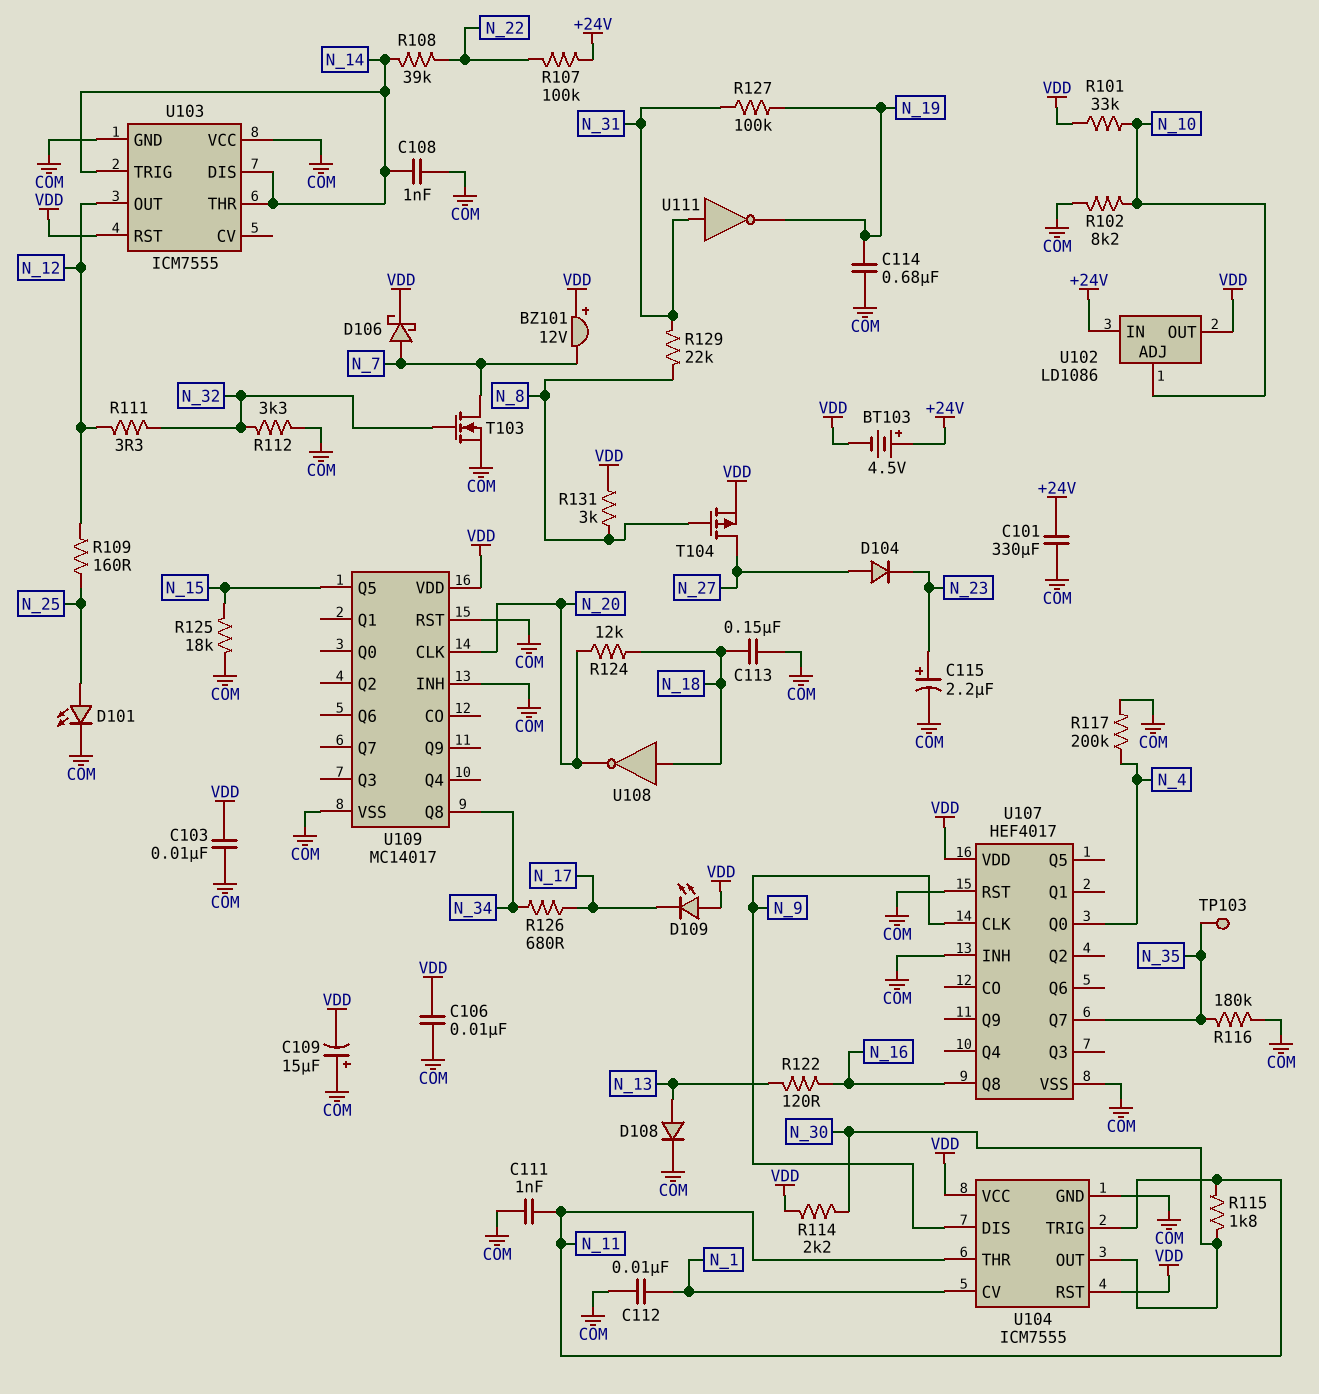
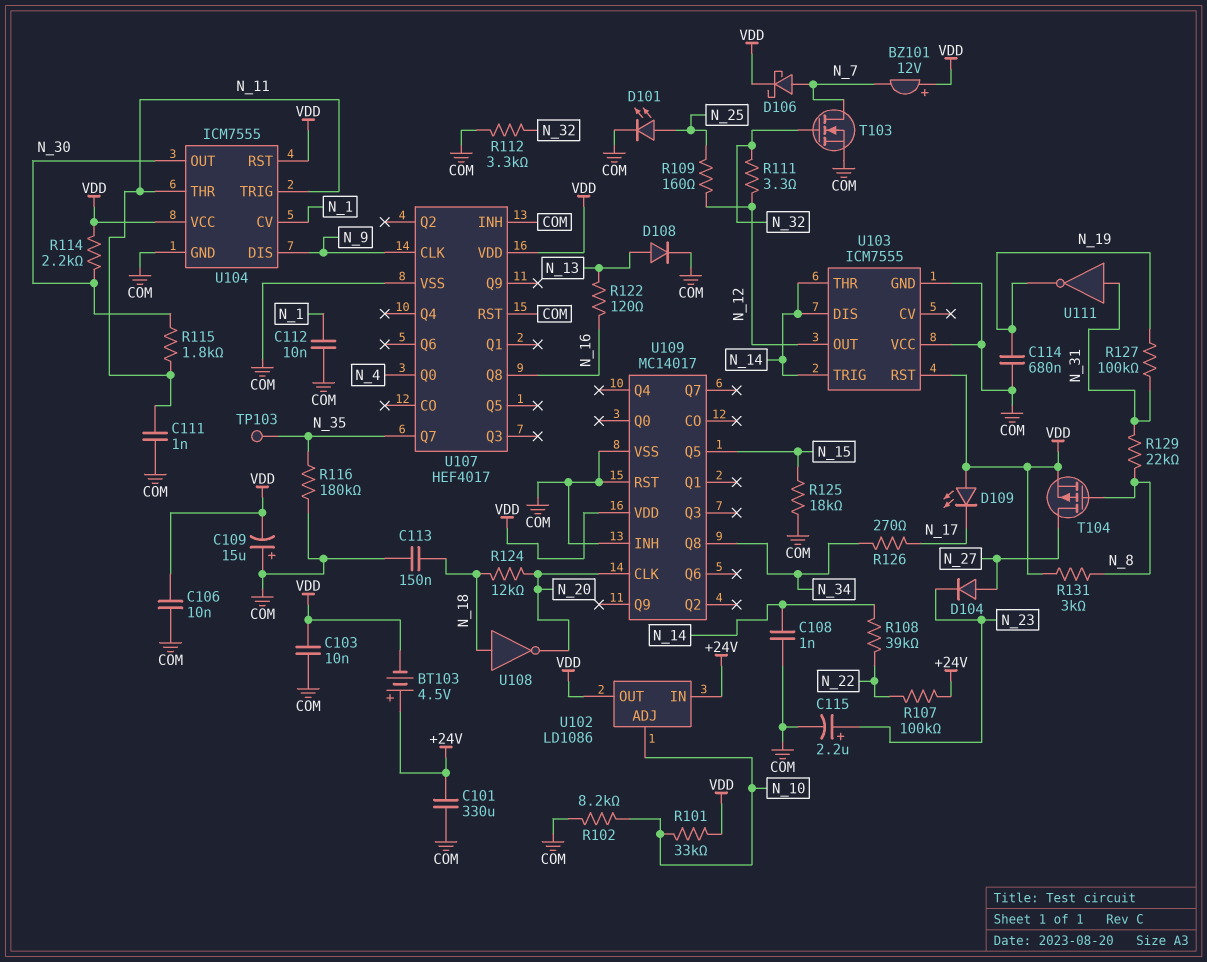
R117: 200k (COM, N_4) -> none
R126: 680 (N_17, N_34) -> 270 (N_17, N_34)

